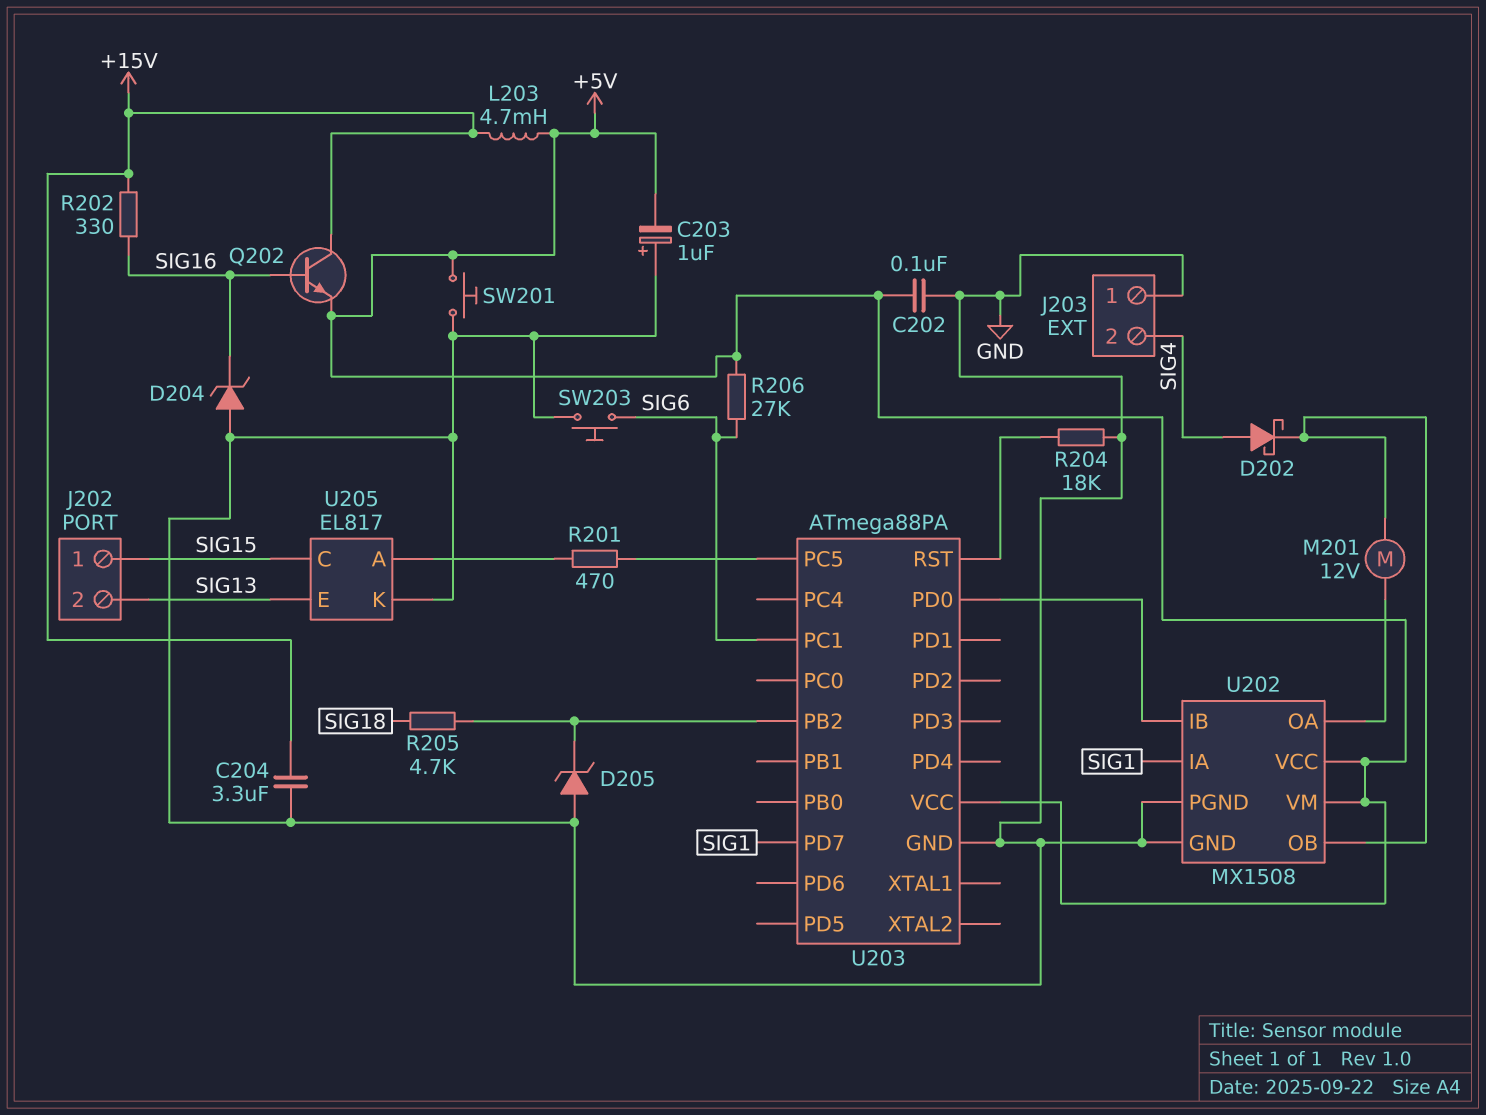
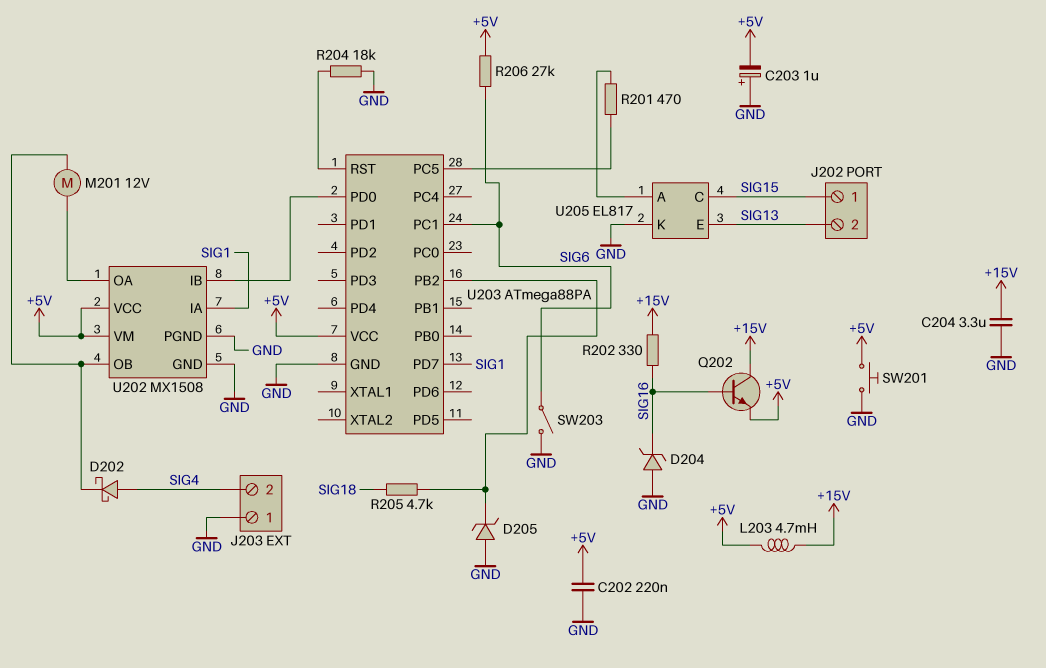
C202: 100nF (+5V, GND) -> 220nF (+5V, GND)
SW203: button (GND, SIG6) -> switch (GND, SIG6)

